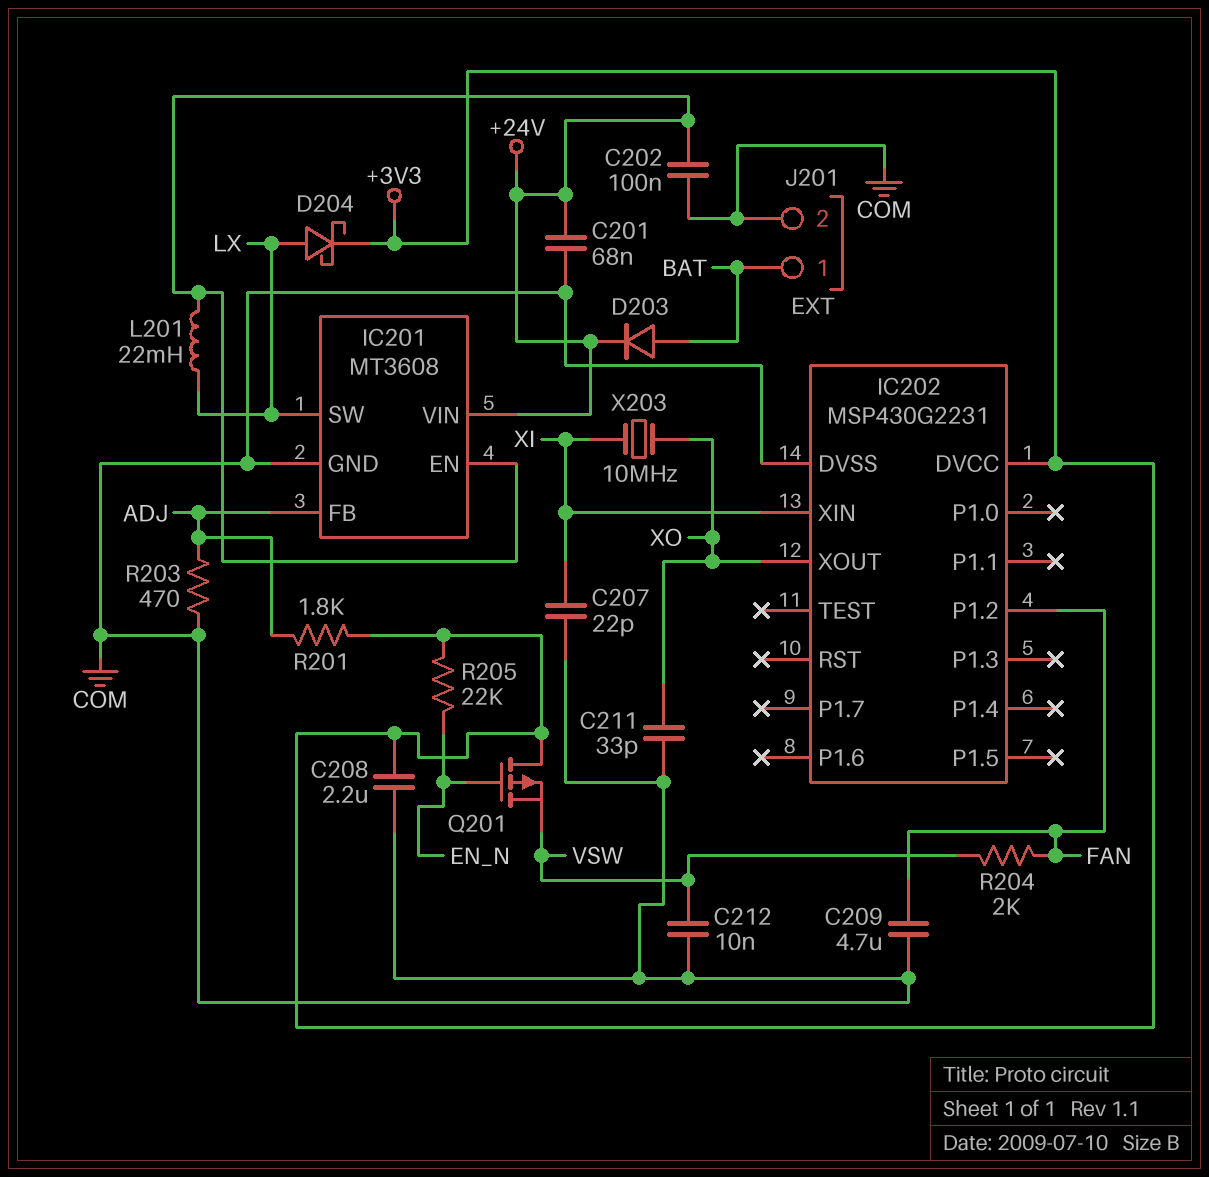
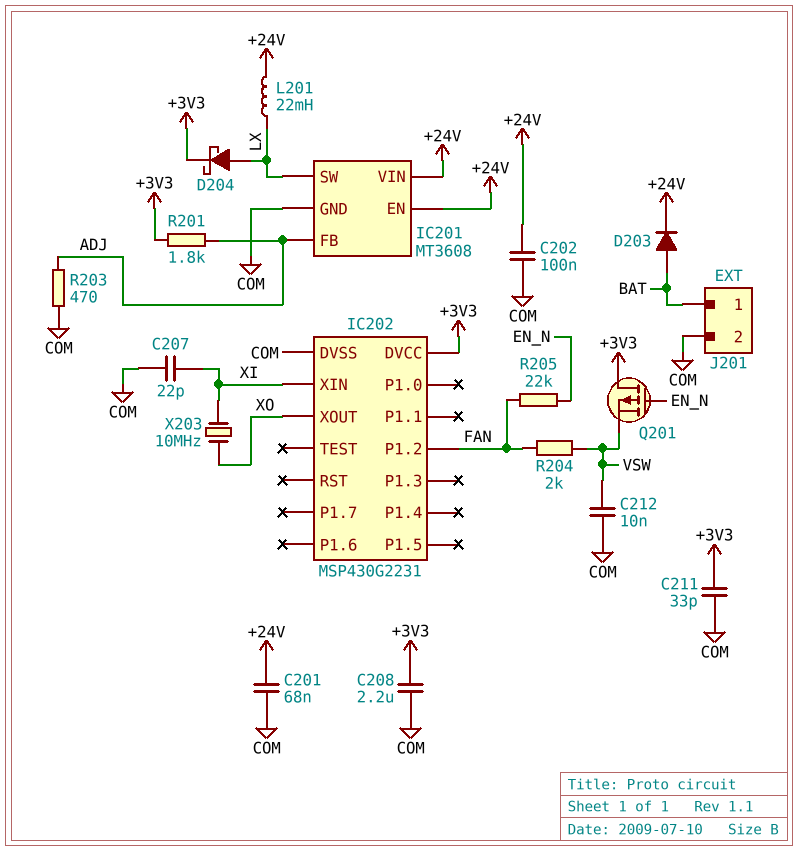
C209: 4.7uF (COM, FAN) -> none
C211: 33pF (COM, XO) -> 33pF (+3V3, COM)
R205: 22k (+3V3, EN_N) -> 22k (EN_N, FAN)

